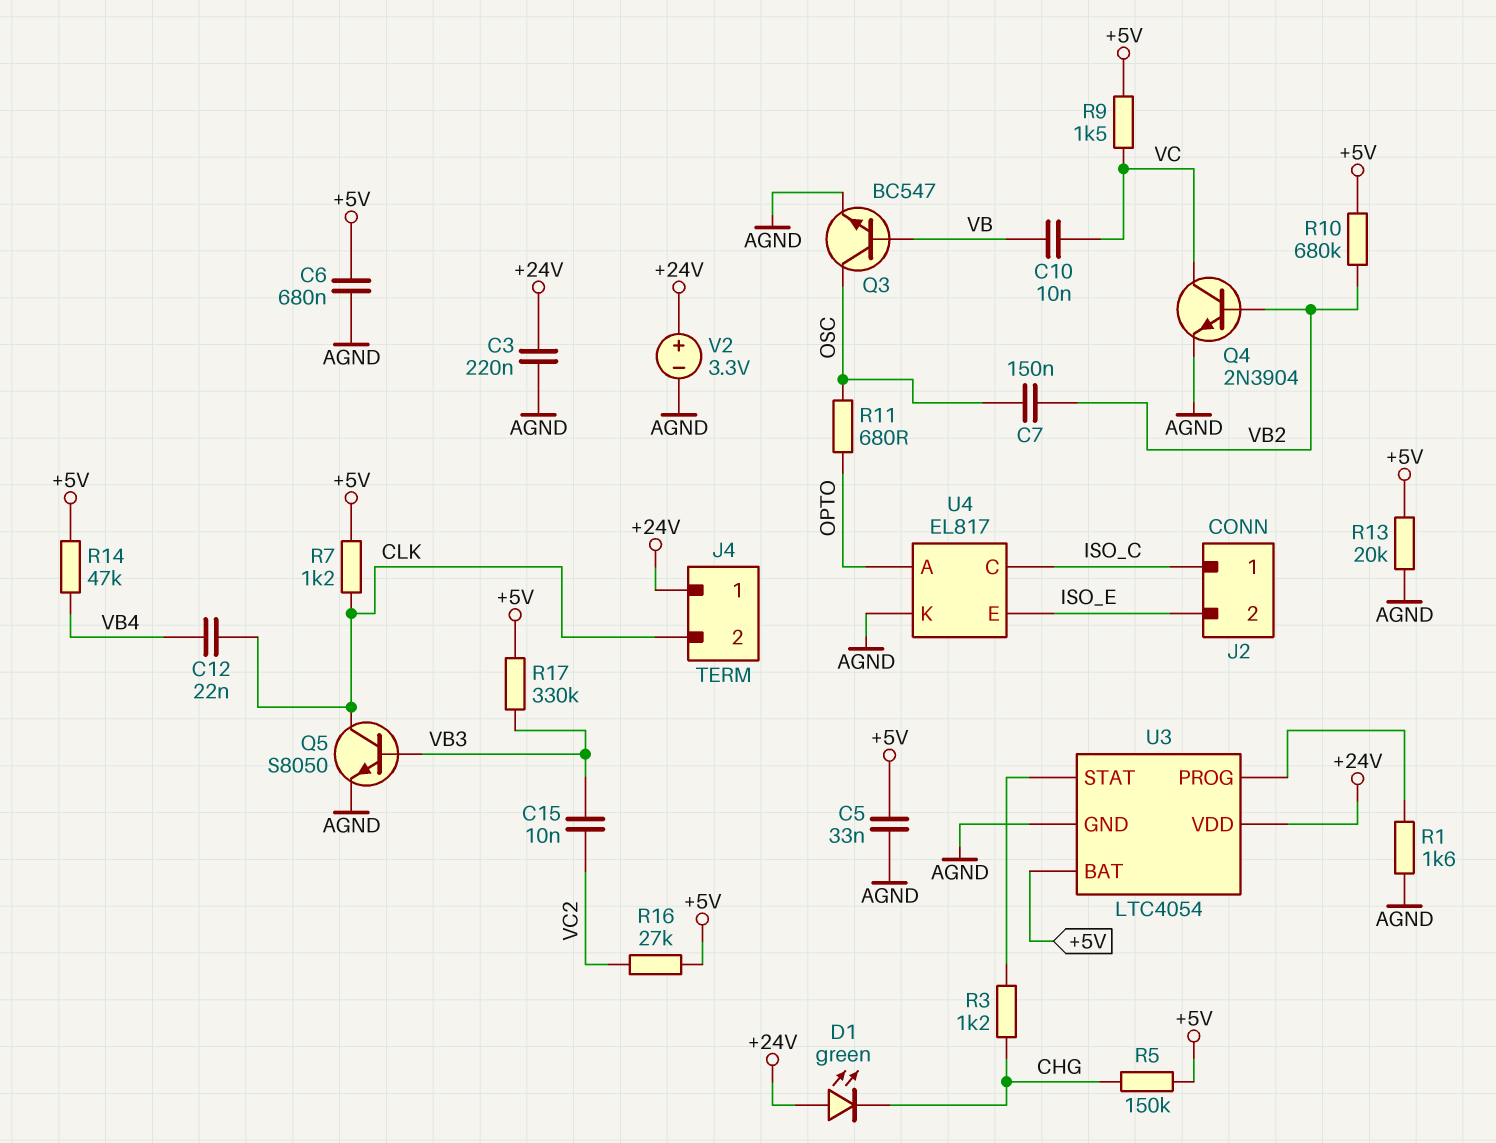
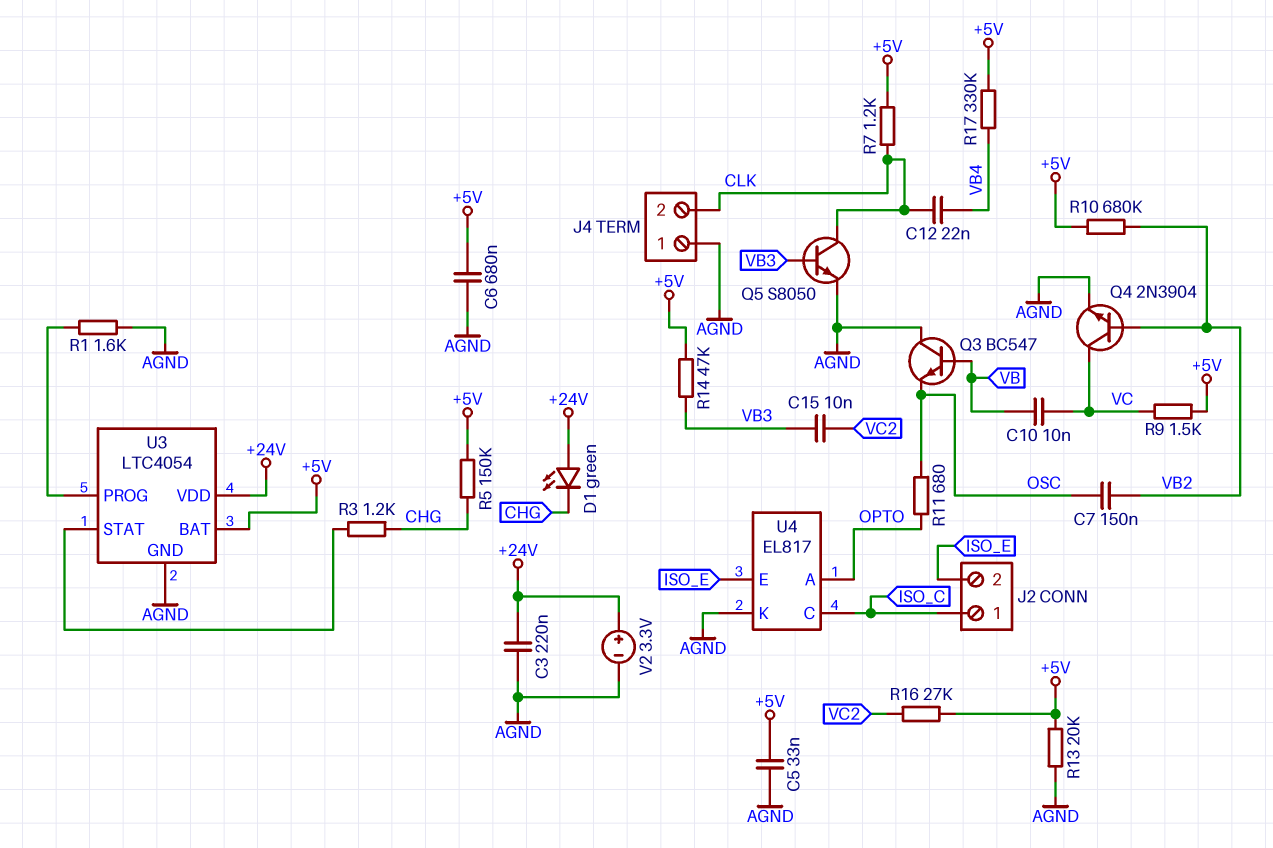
J4 pin 1: +24V -> AGND
Q3: NPN BC547 (B VB, C OSC, E AGND) -> NPN BC547 (B VB, C AGND, E OSC)
R14: 47k (+5V, VB4) -> 47k (+5V, VB3)
R17: 330k (+5V, VB3) -> 330k (+5V, VB4)

